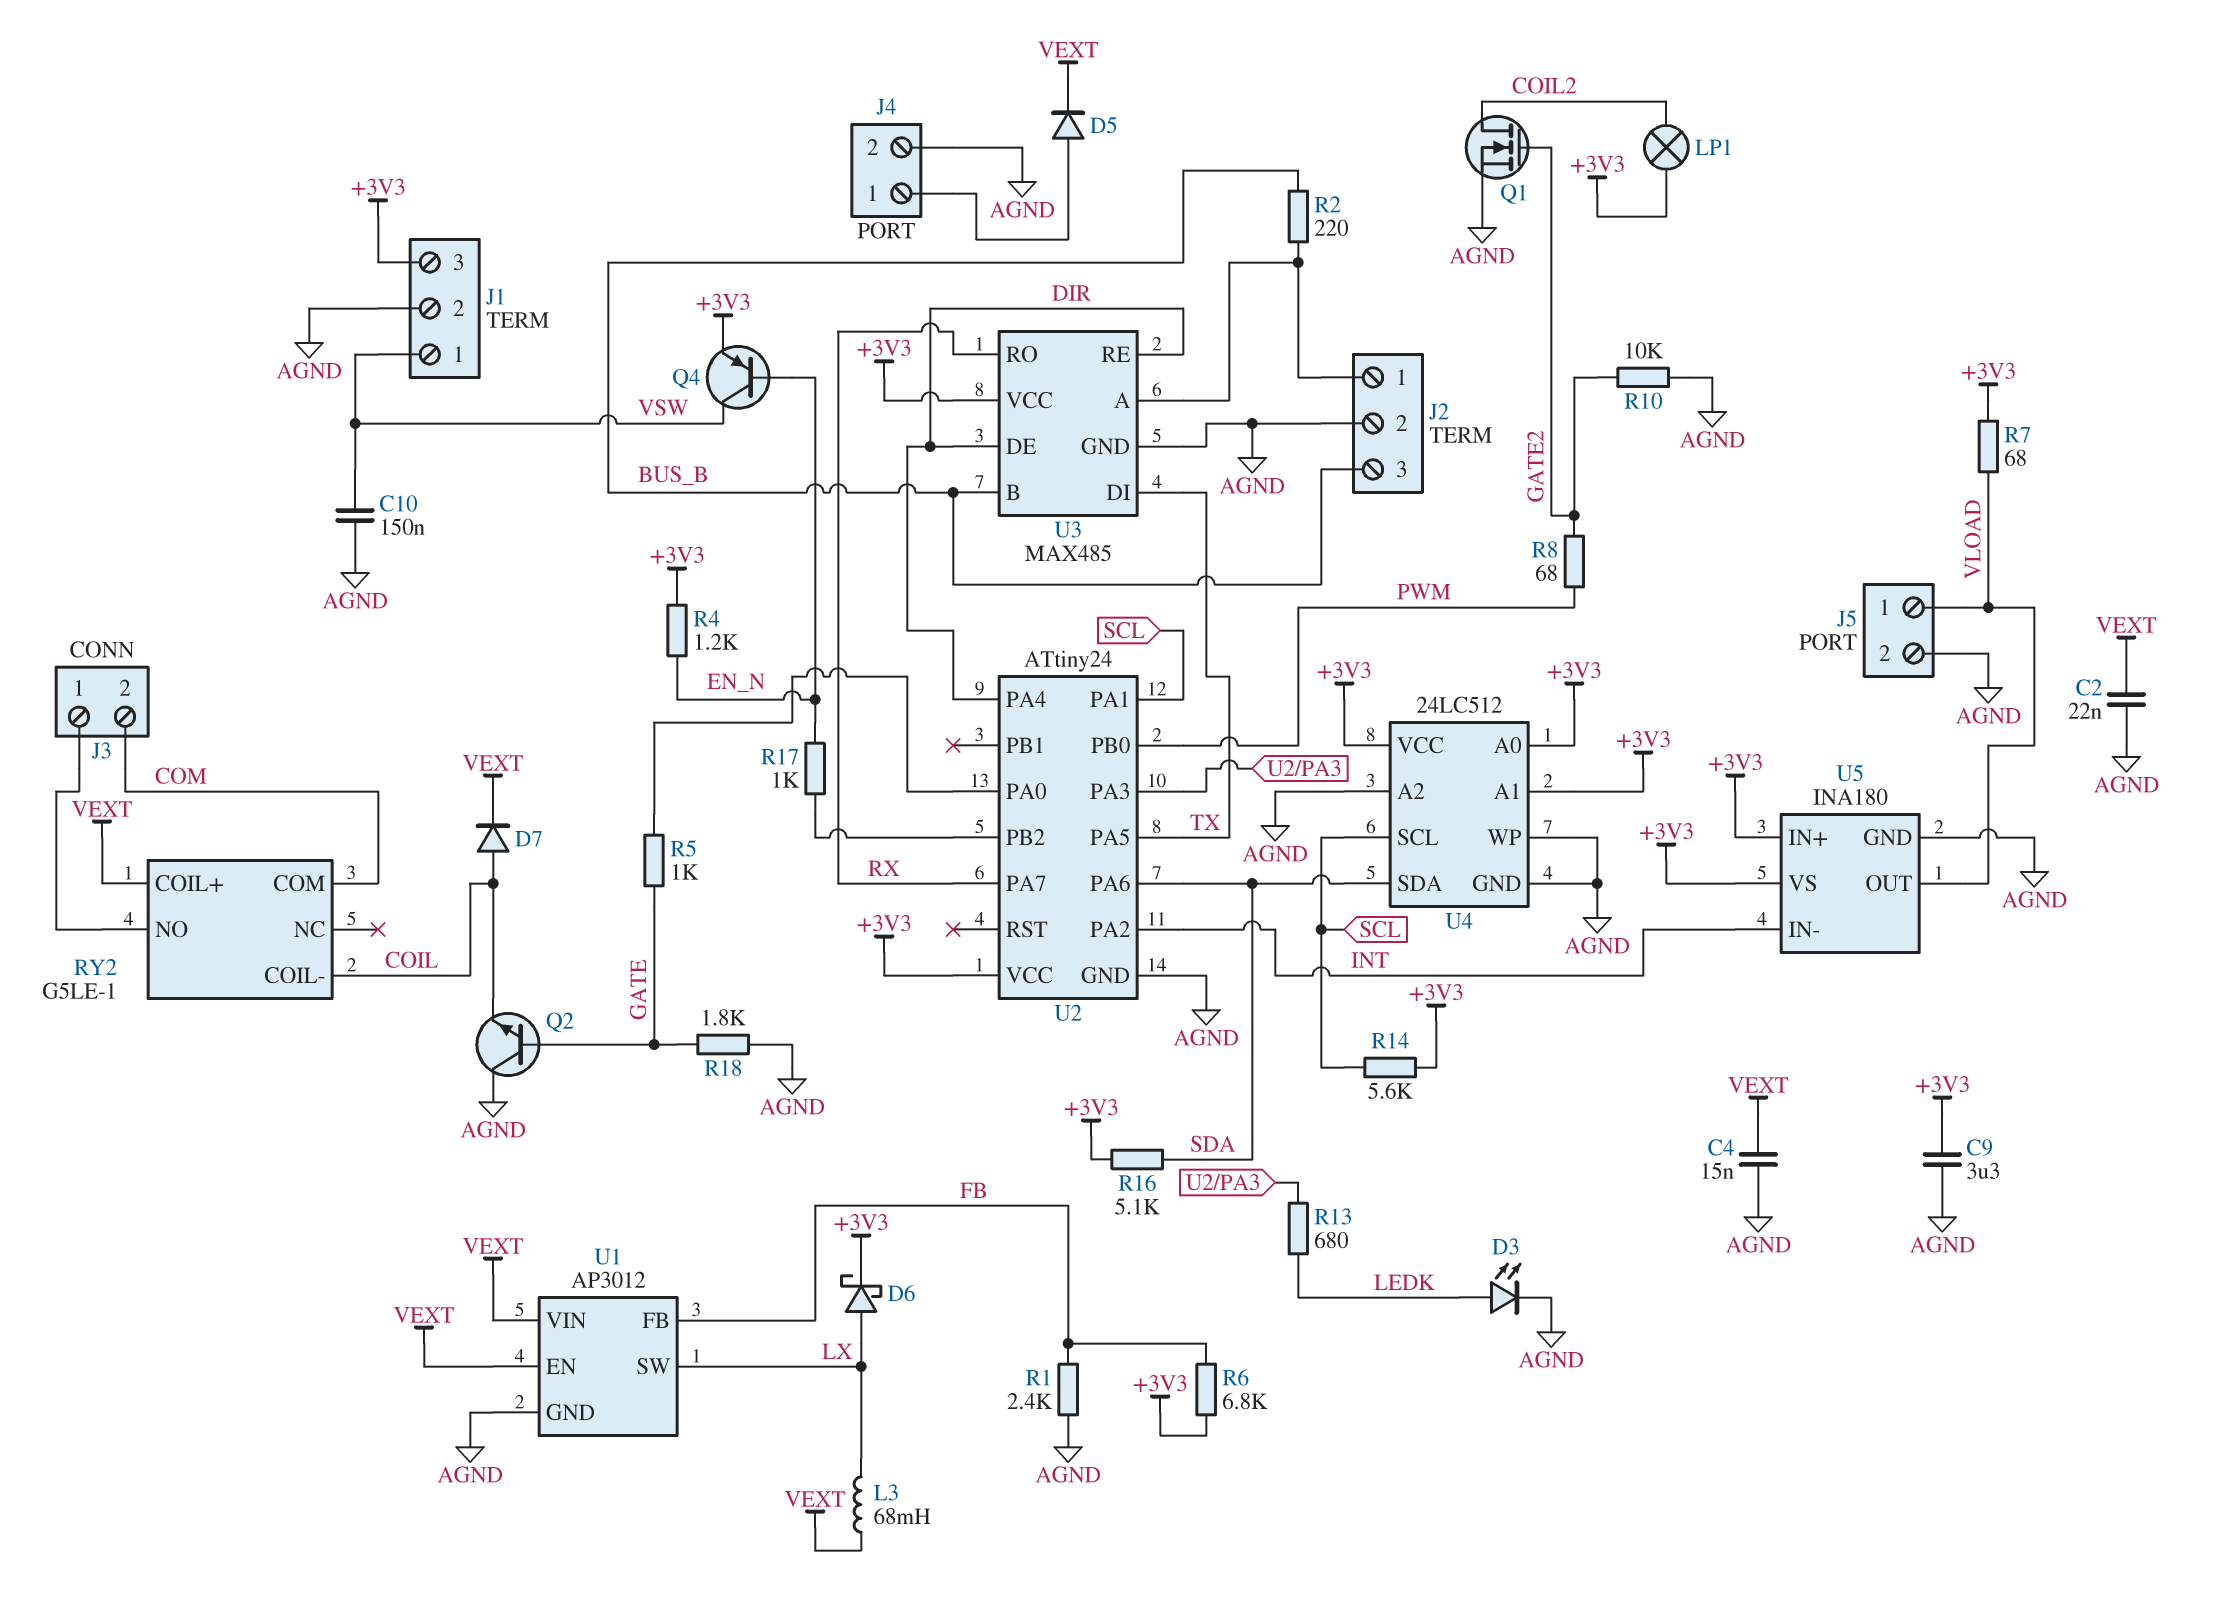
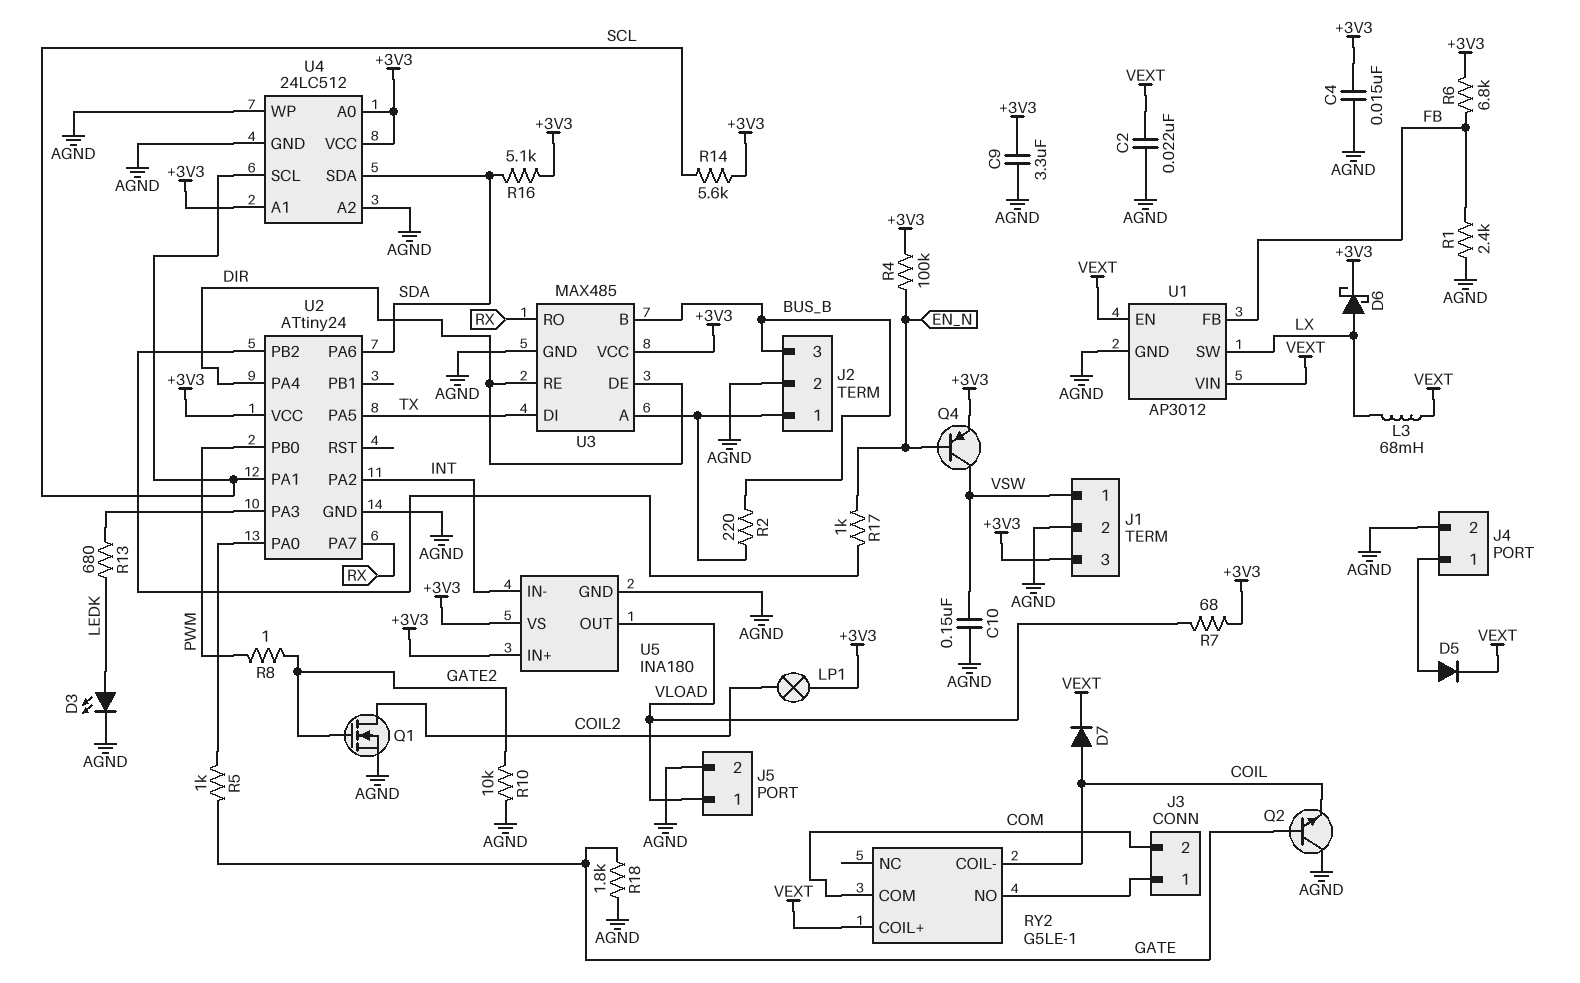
C4: 15nF (AGND, VEXT) -> 15nF (+3V3, AGND)
R4: 1.2k (+3V3, EN_N) -> 100k (+3V3, EN_N)
R8: 68 (GATE2, PWM) -> 1 (GATE2, PWM)

